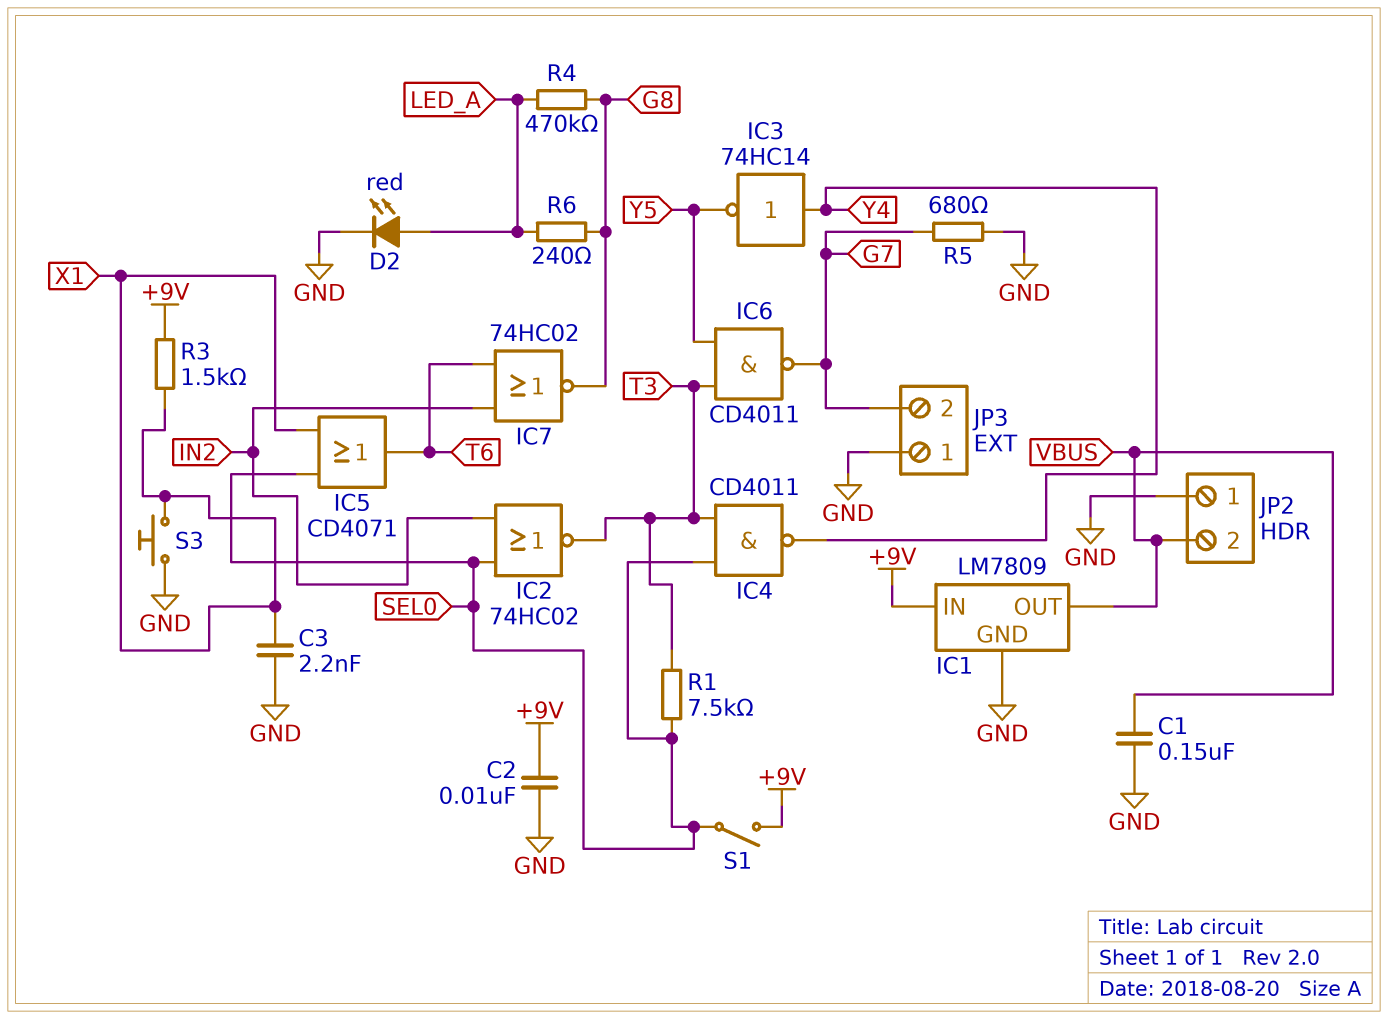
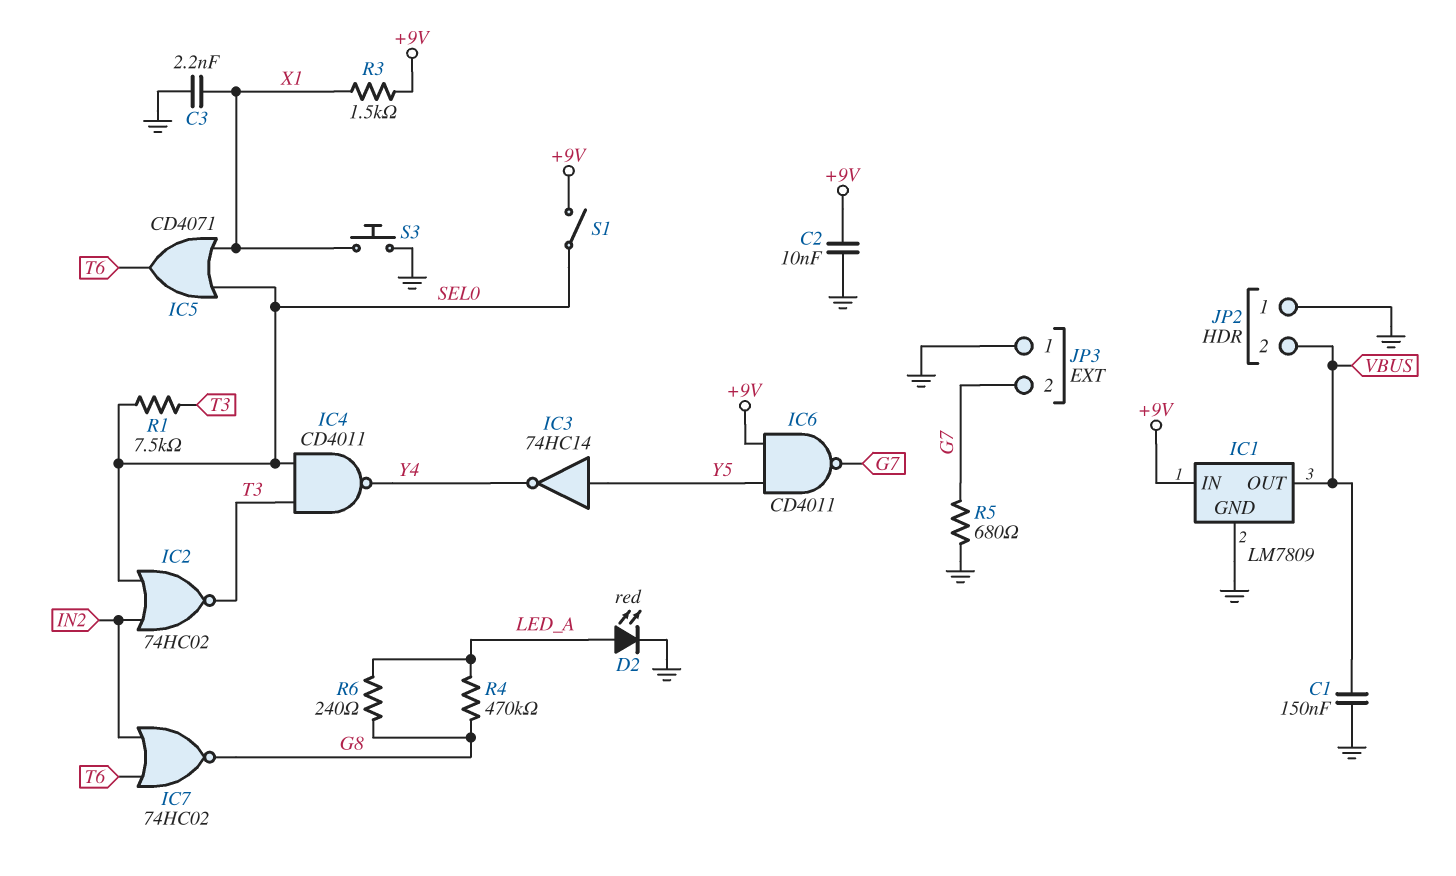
IC3: NOT 74HC14 (in Y4, out Y5) -> NOT 74HC14 (in Y5, out Y4)
IC6: NAND CD4011 (in T3, in Y5, out G7) -> NAND CD4011 (in +9V, in Y5, out G7)

